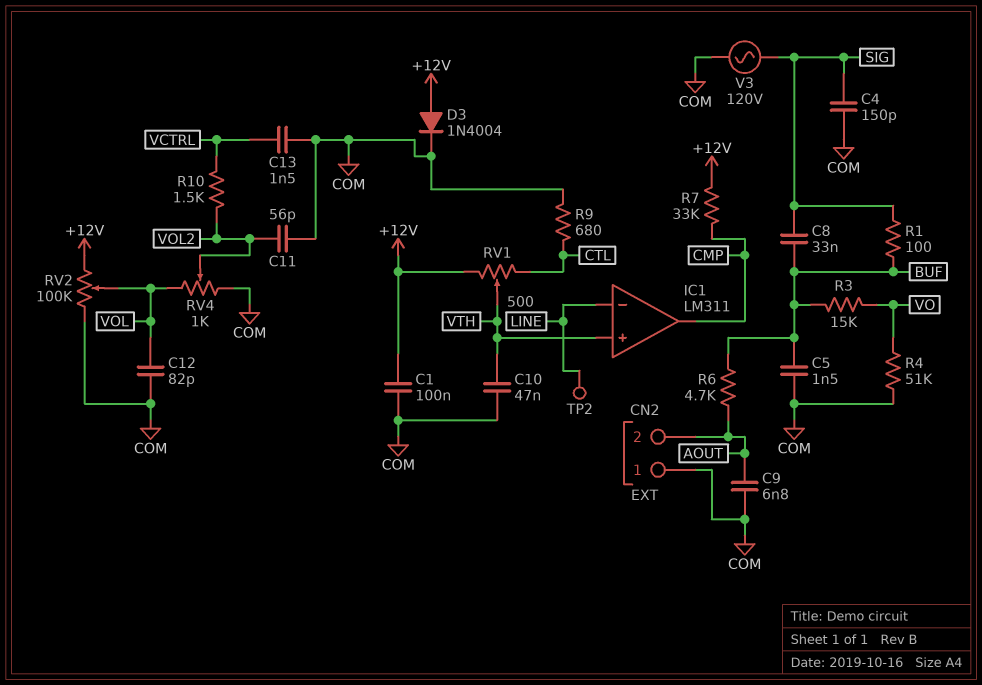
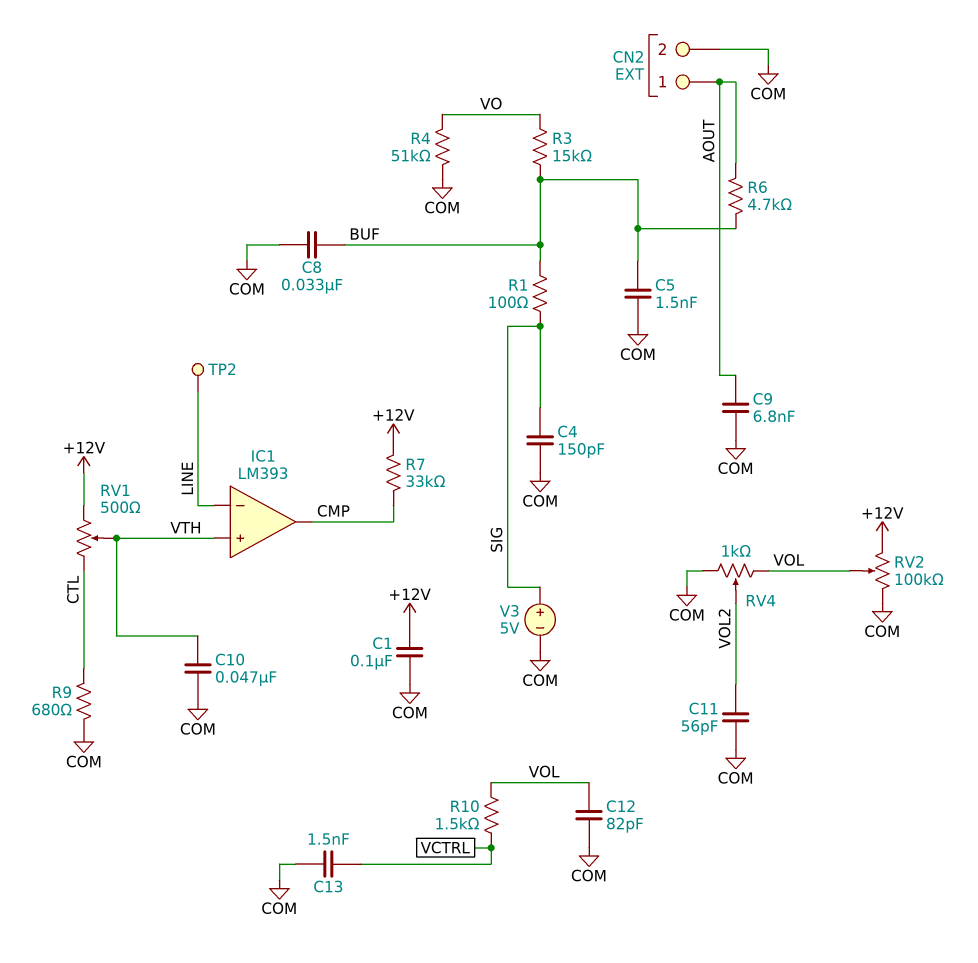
C8: 33nF (BUF, SIG) -> 33nF (BUF, COM)
CN2 pin 1: COM -> AOUT
CN2 pin 2: AOUT -> COM
D3: diode 1N4004 (A +12V, K COM) -> none
IC1: LM311 -> LM393
R10: 1.5k (VCTRL, VOL2) -> 1.5k (VCTRL, VOL)
V3: AC 120V (COM, SIG) -> 5V (plus SIG, minus COM)

